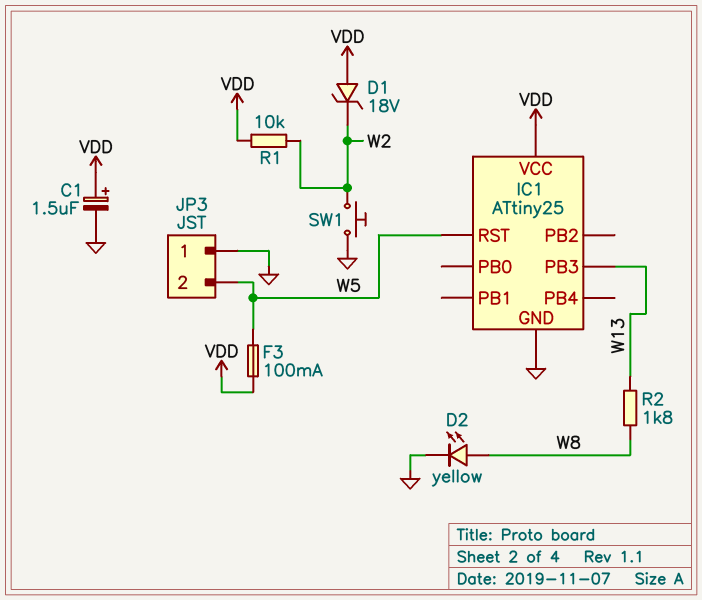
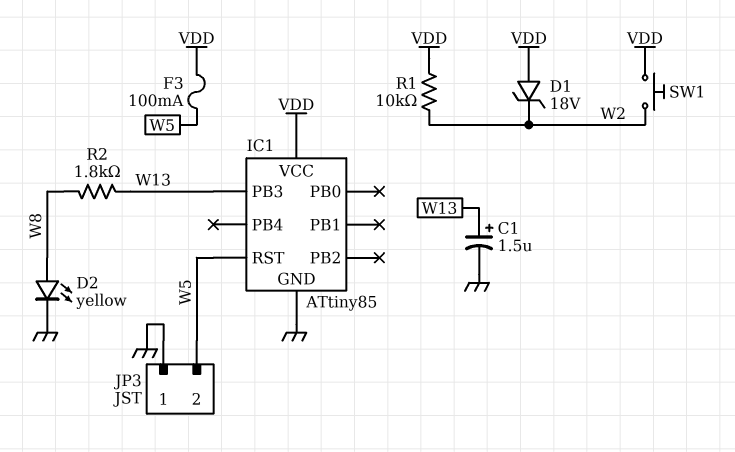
C1: 1.5uF (plus VDD, minus GND) -> 1.5uF (plus W13, minus GND)
IC1: ATtiny25 -> ATtiny85
SW1: button (GND, W2) -> button (VDD, W2)

